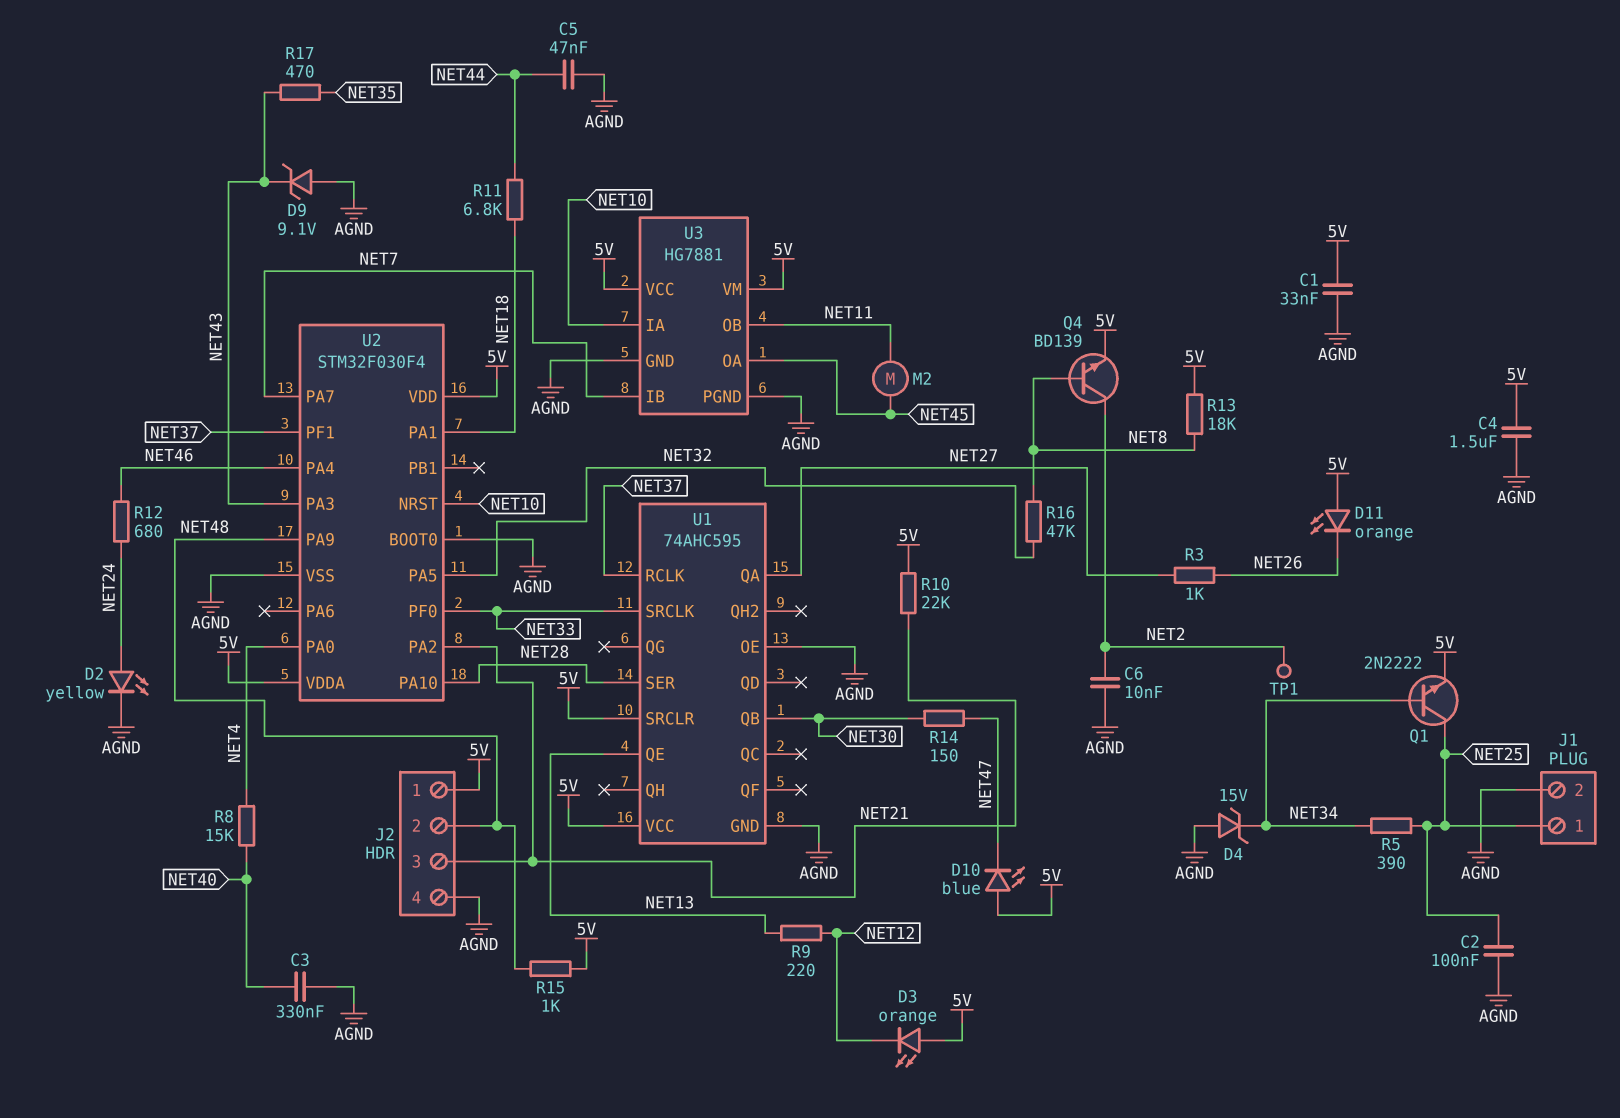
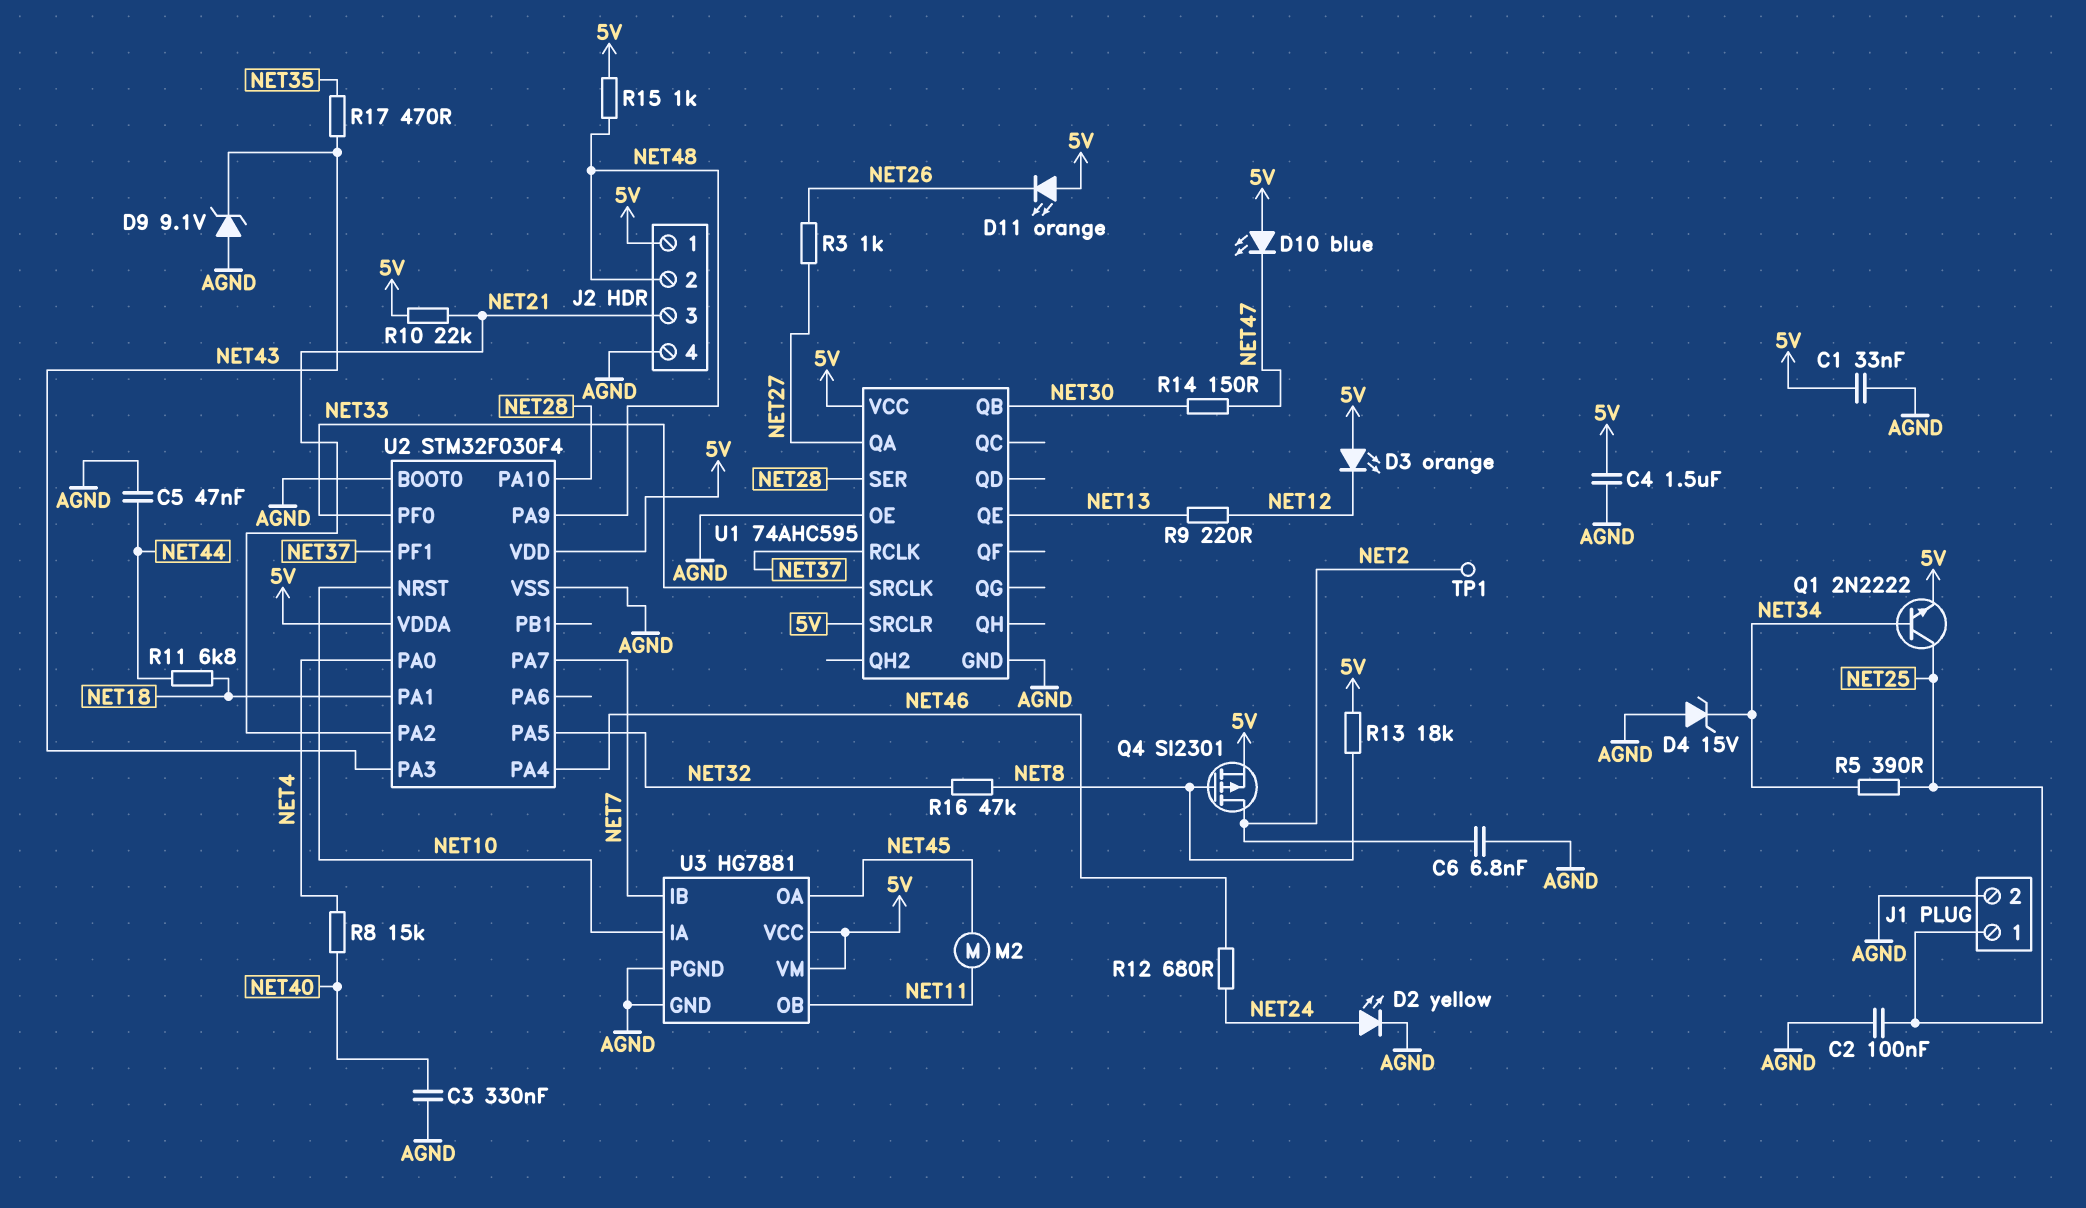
C6: 10nF (AGND, NET2) -> 6.8nF (AGND, NET2)
Q4: NPN BD139 (B NET8, C NET2, E 5V) -> PMOS SI2301 (G NET8, D NET2, S 5V)

